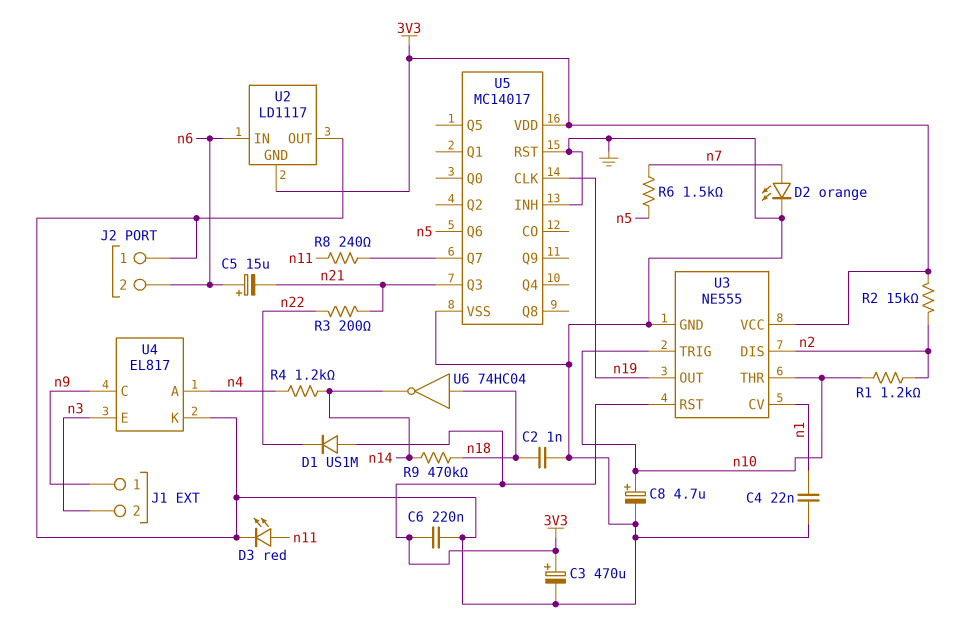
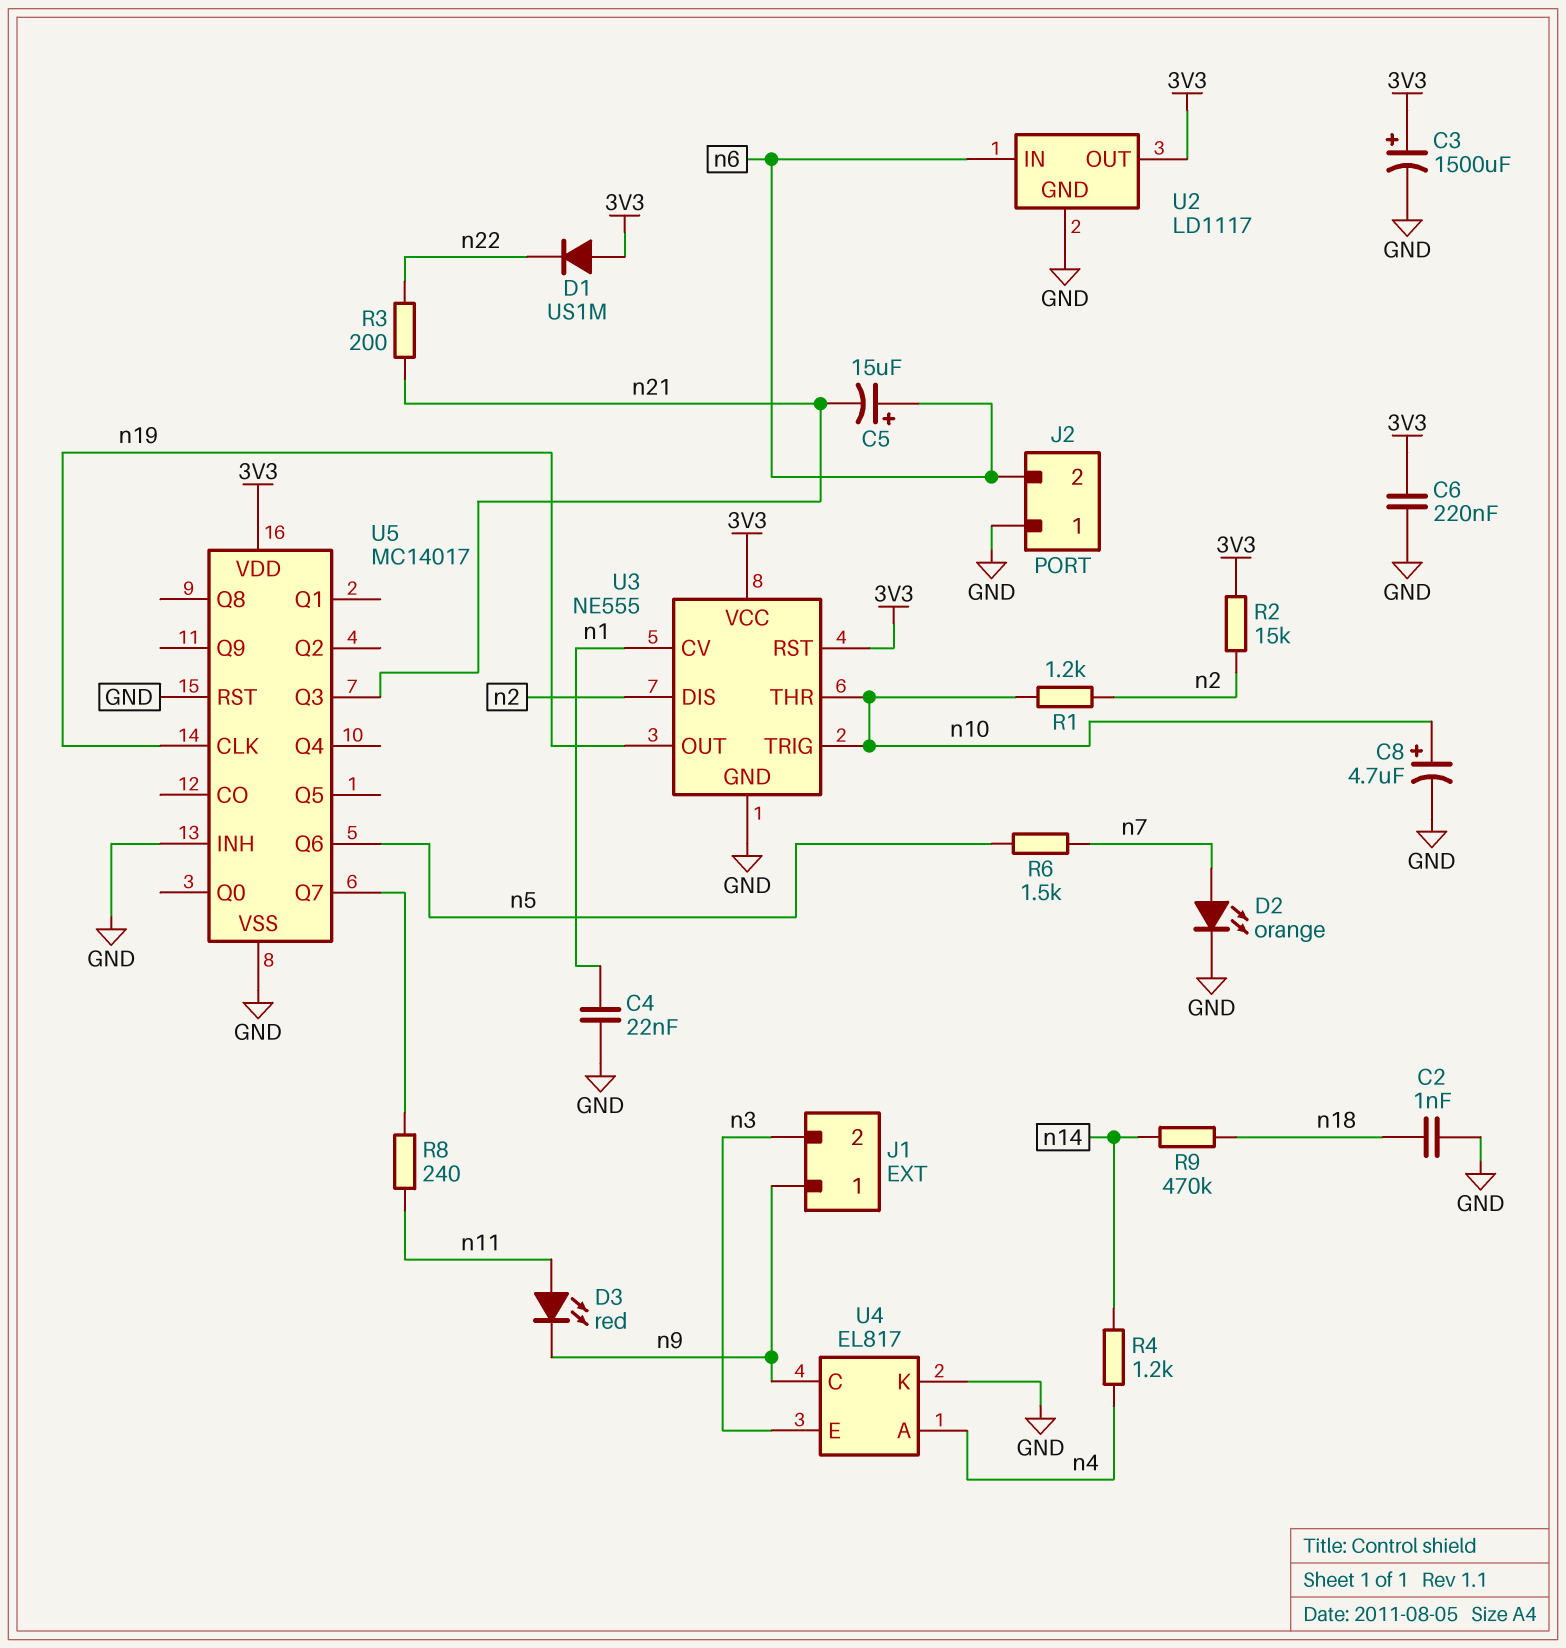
C3: 470uF (plus 3V3, minus GND) -> 1500uF (plus 3V3, minus GND)
D3: LED red (A n11, K GND) -> LED red (A n11, K n9)
U2 pin GND: 3V3 -> GND
U2 pin OUT: GND -> 3V3
U6: NOT 74HC04 (in n18, out n14) -> none

